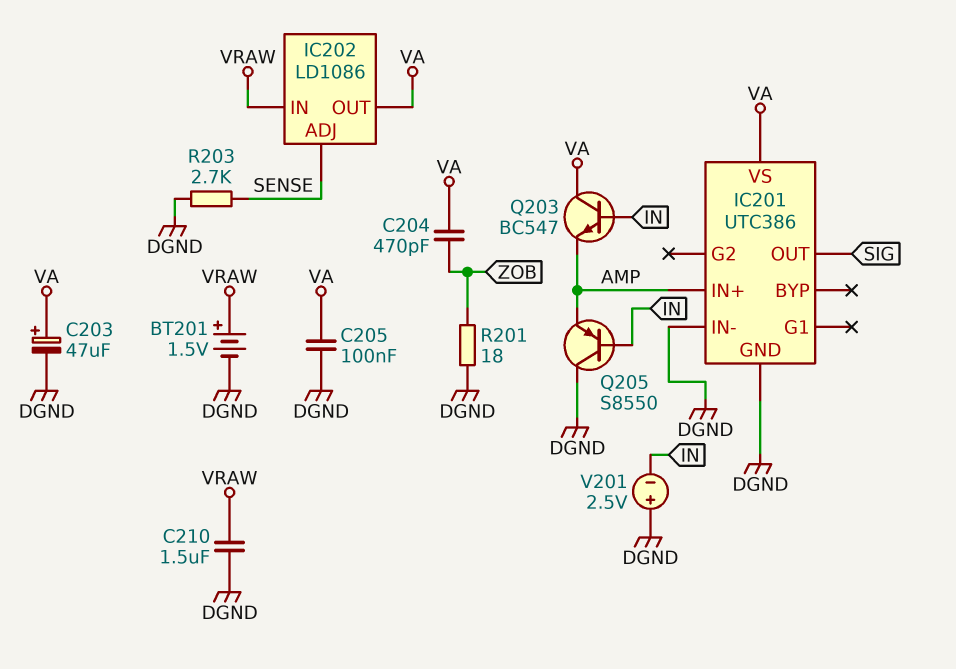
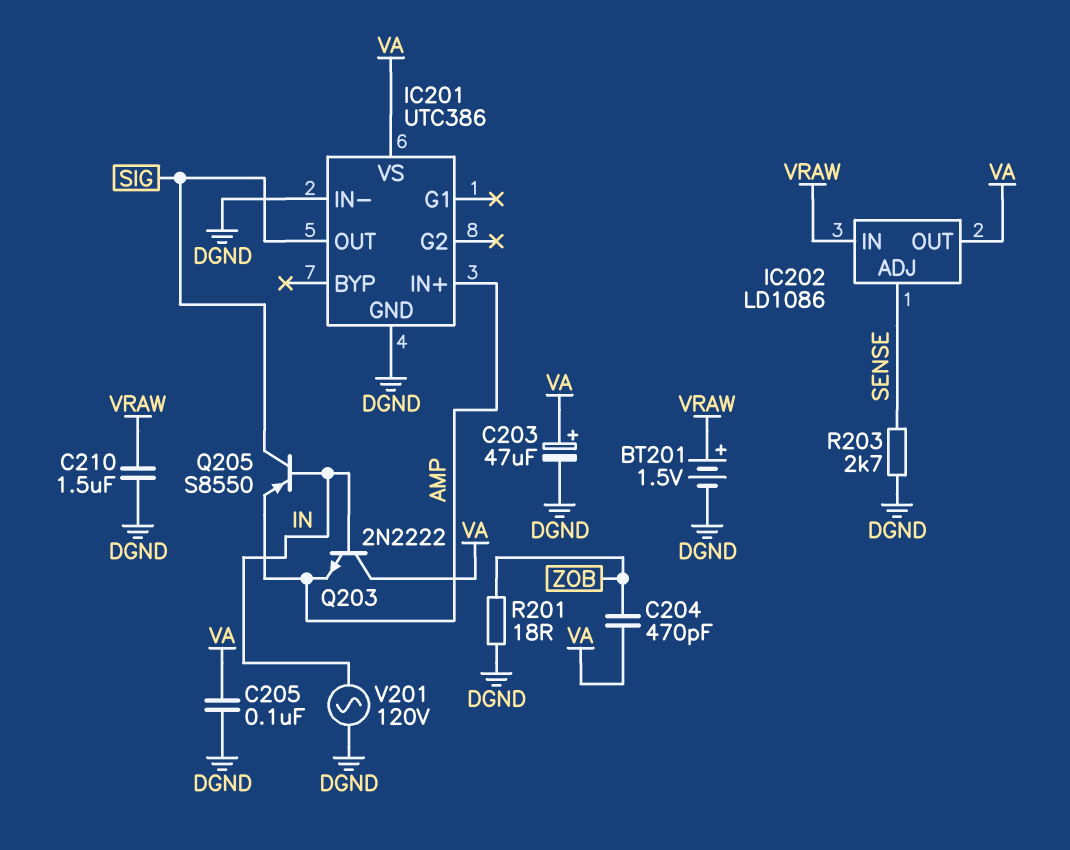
Q203: NPN BC547 (B IN, C VA, E AMP) -> NPN 2N2222 (B IN, C VA, E AMP)
Q205: PNP S8550 (B IN, C DGND, E AMP) -> PNP S8550 (B IN, C SIG, E AMP)
V201: 2.5V (plus DGND, minus IN) -> AC 120V (DGND, IN)

